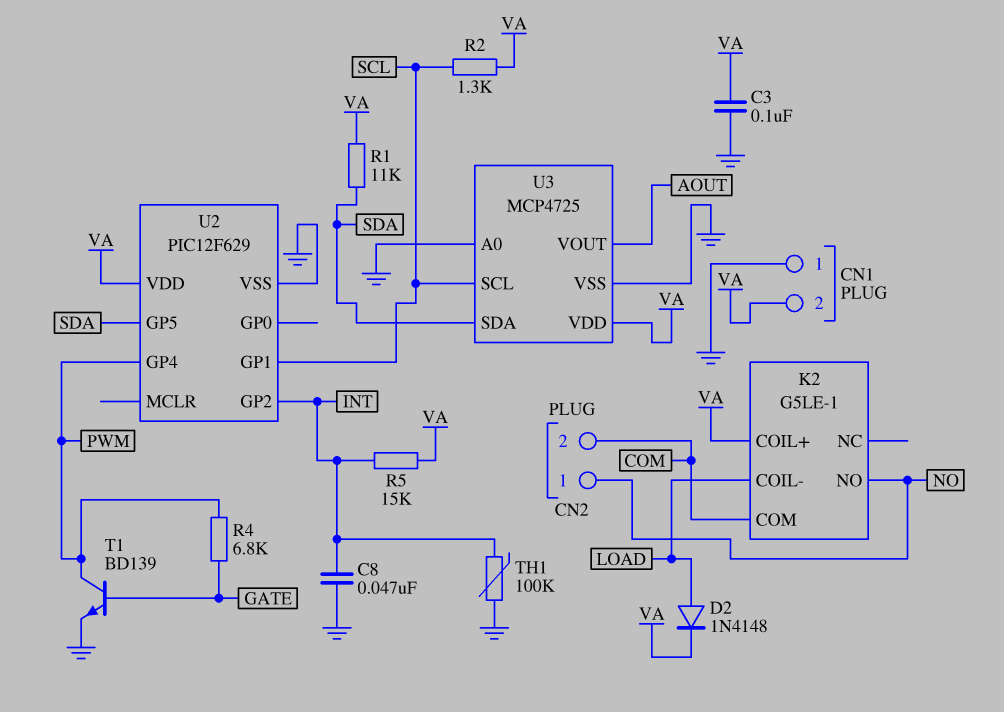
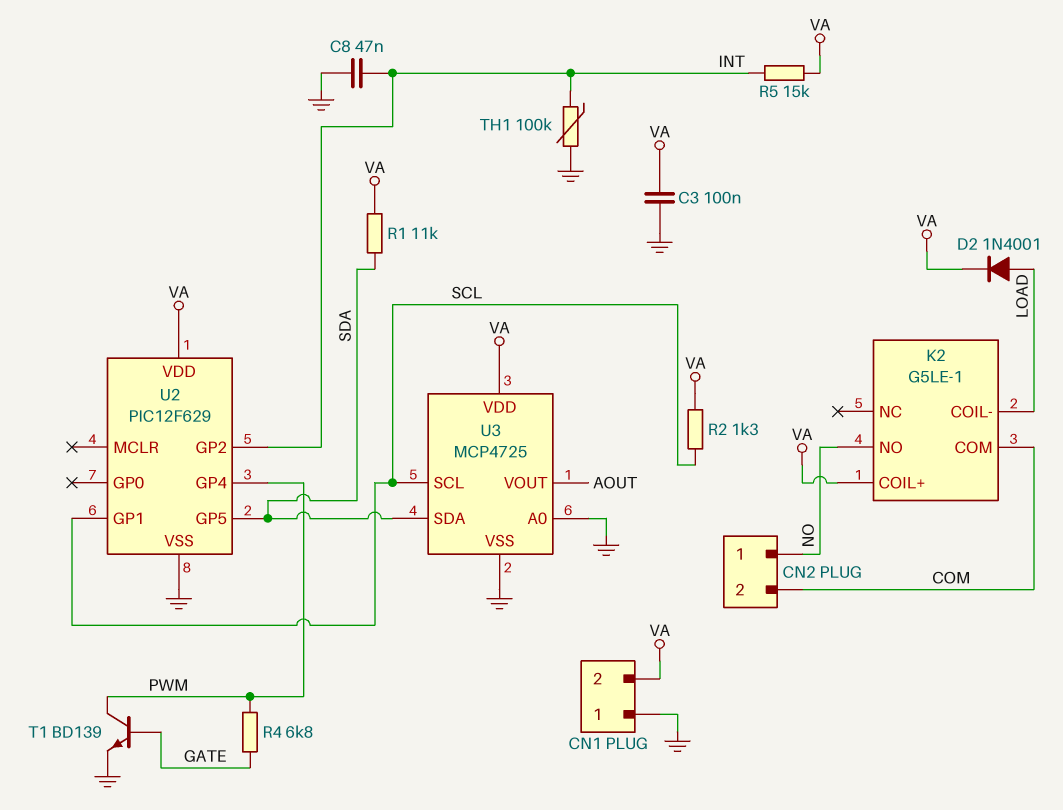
D2: diode 1N4148 (A LOAD, K VA) -> diode 1N4001 (A LOAD, K VA)

